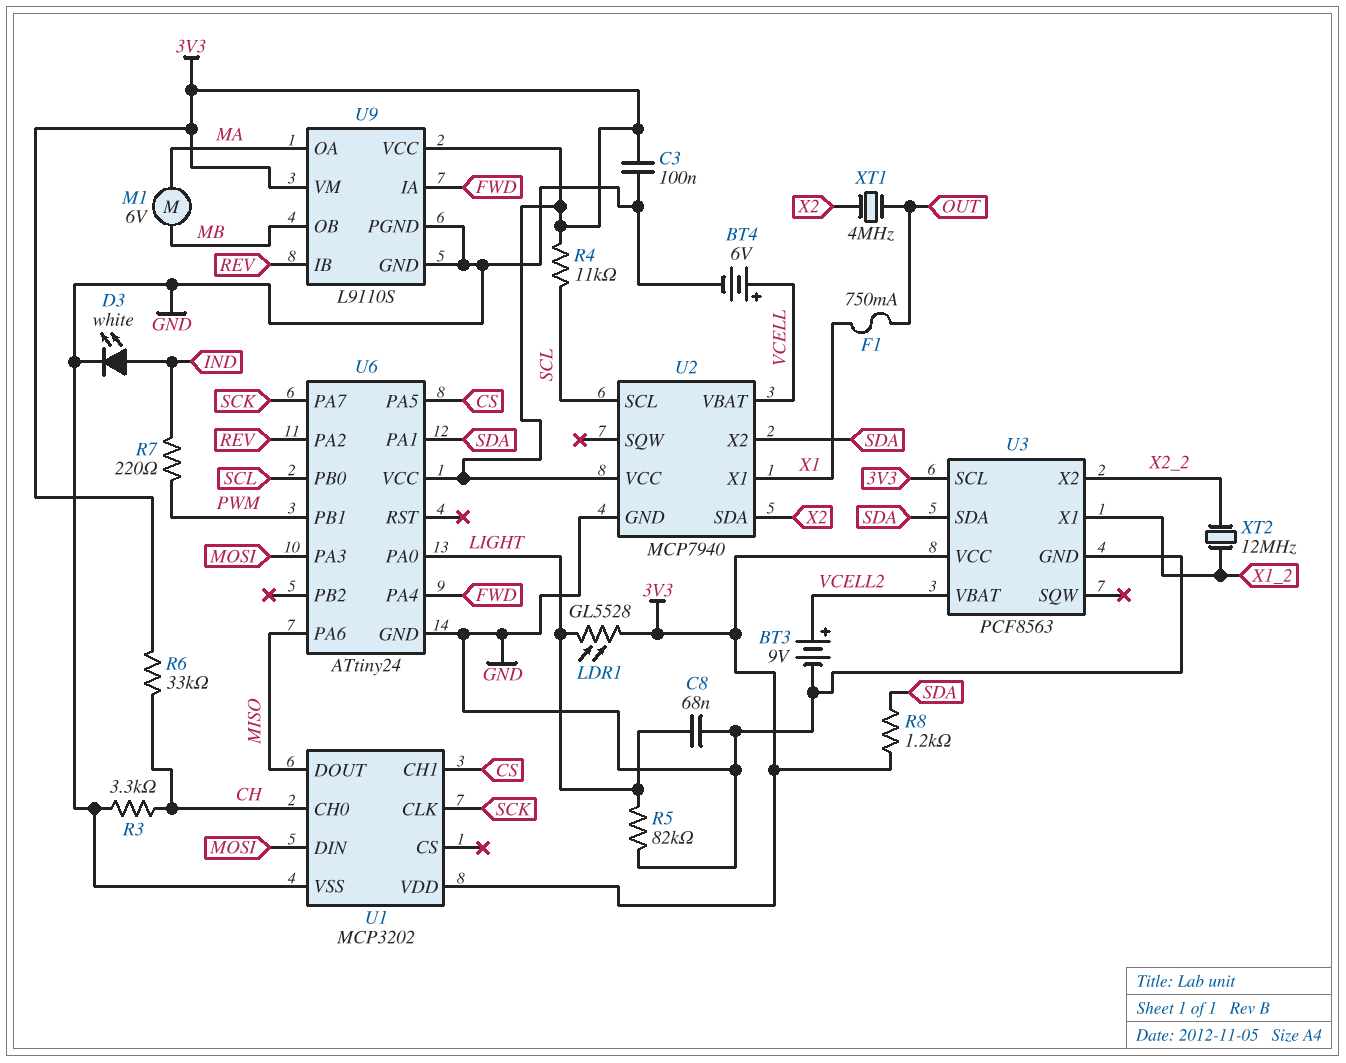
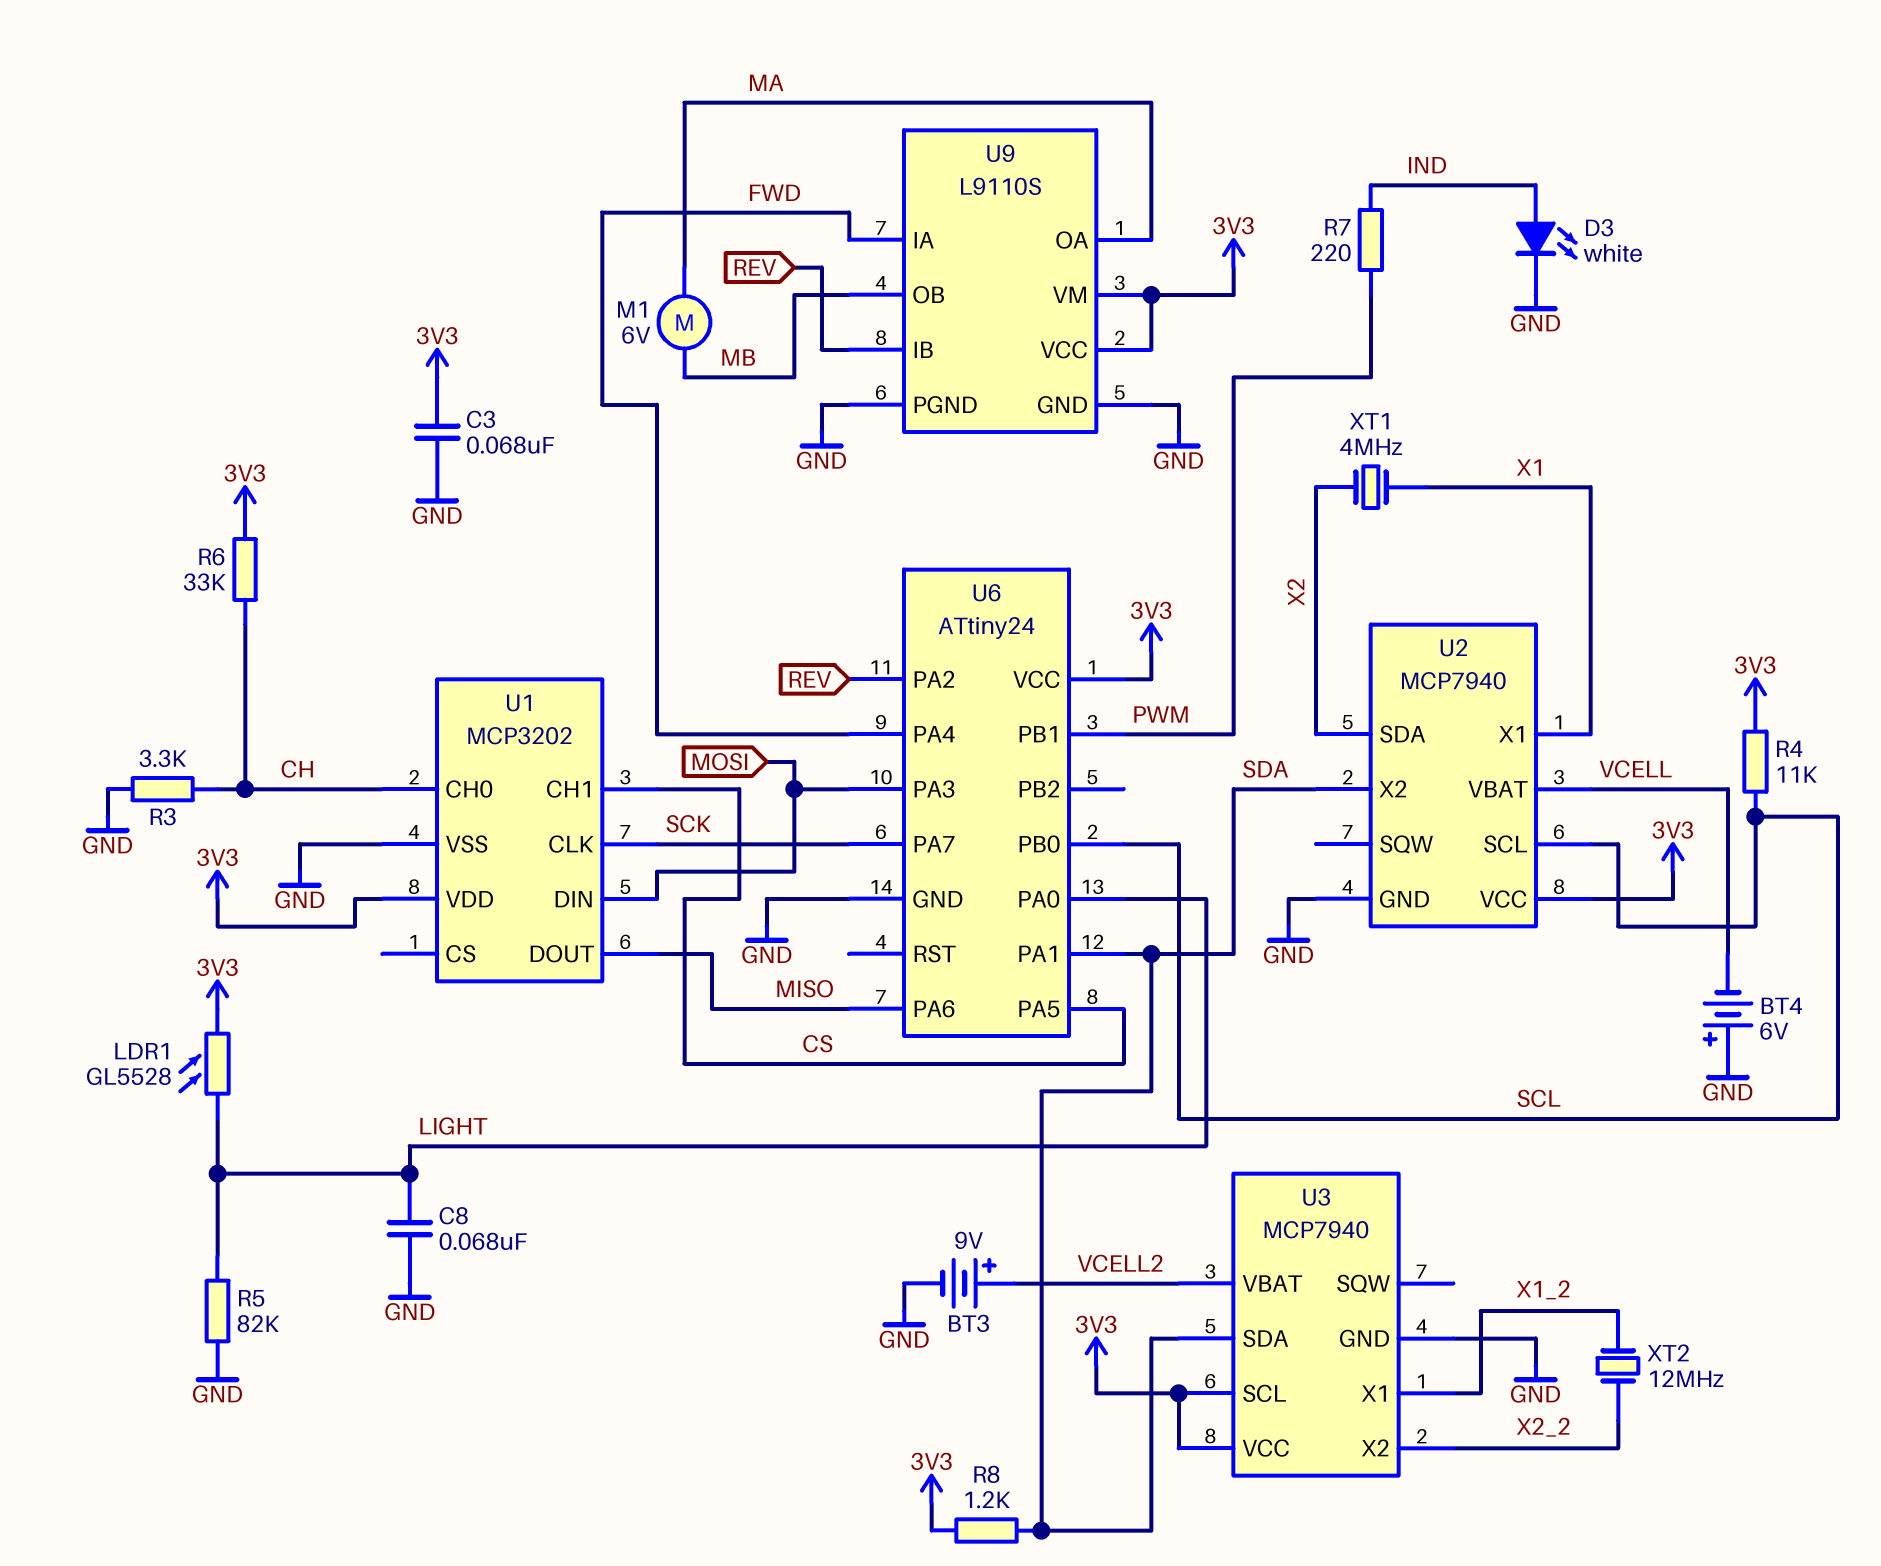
BT4: 6V (plus VCELL, minus GND) -> 6V (plus GND, minus VCELL)
C3: 100nF (3V3, GND) -> 68nF (3V3, GND)
F1: 750mA (OUT, X1) -> none
U3: PCF8563 -> MCP7940
XT1: 4MHz (OUT, X2) -> 4MHz (X1, X2)

